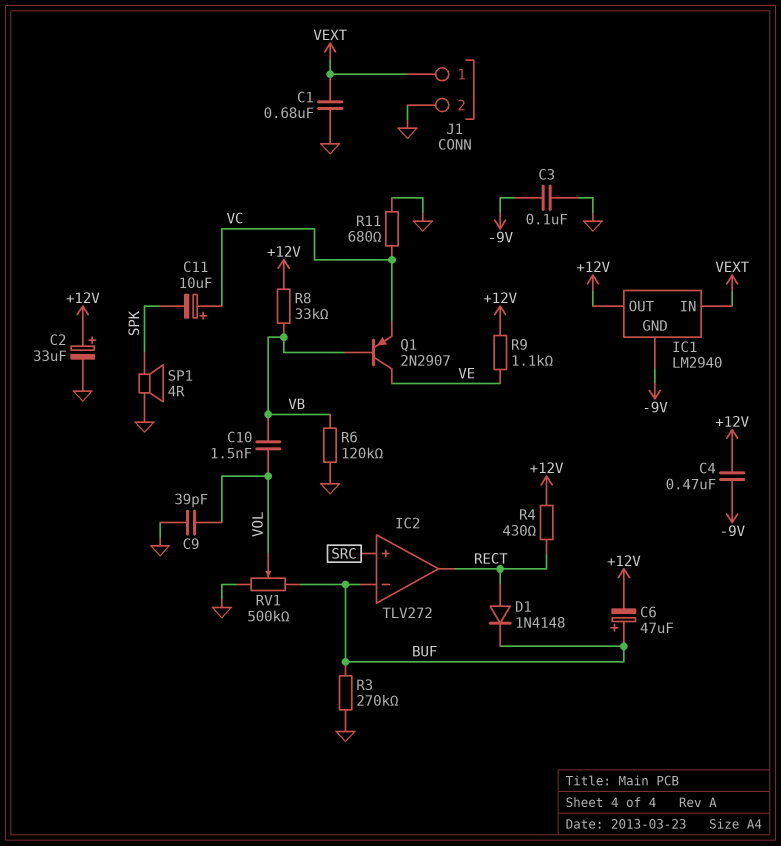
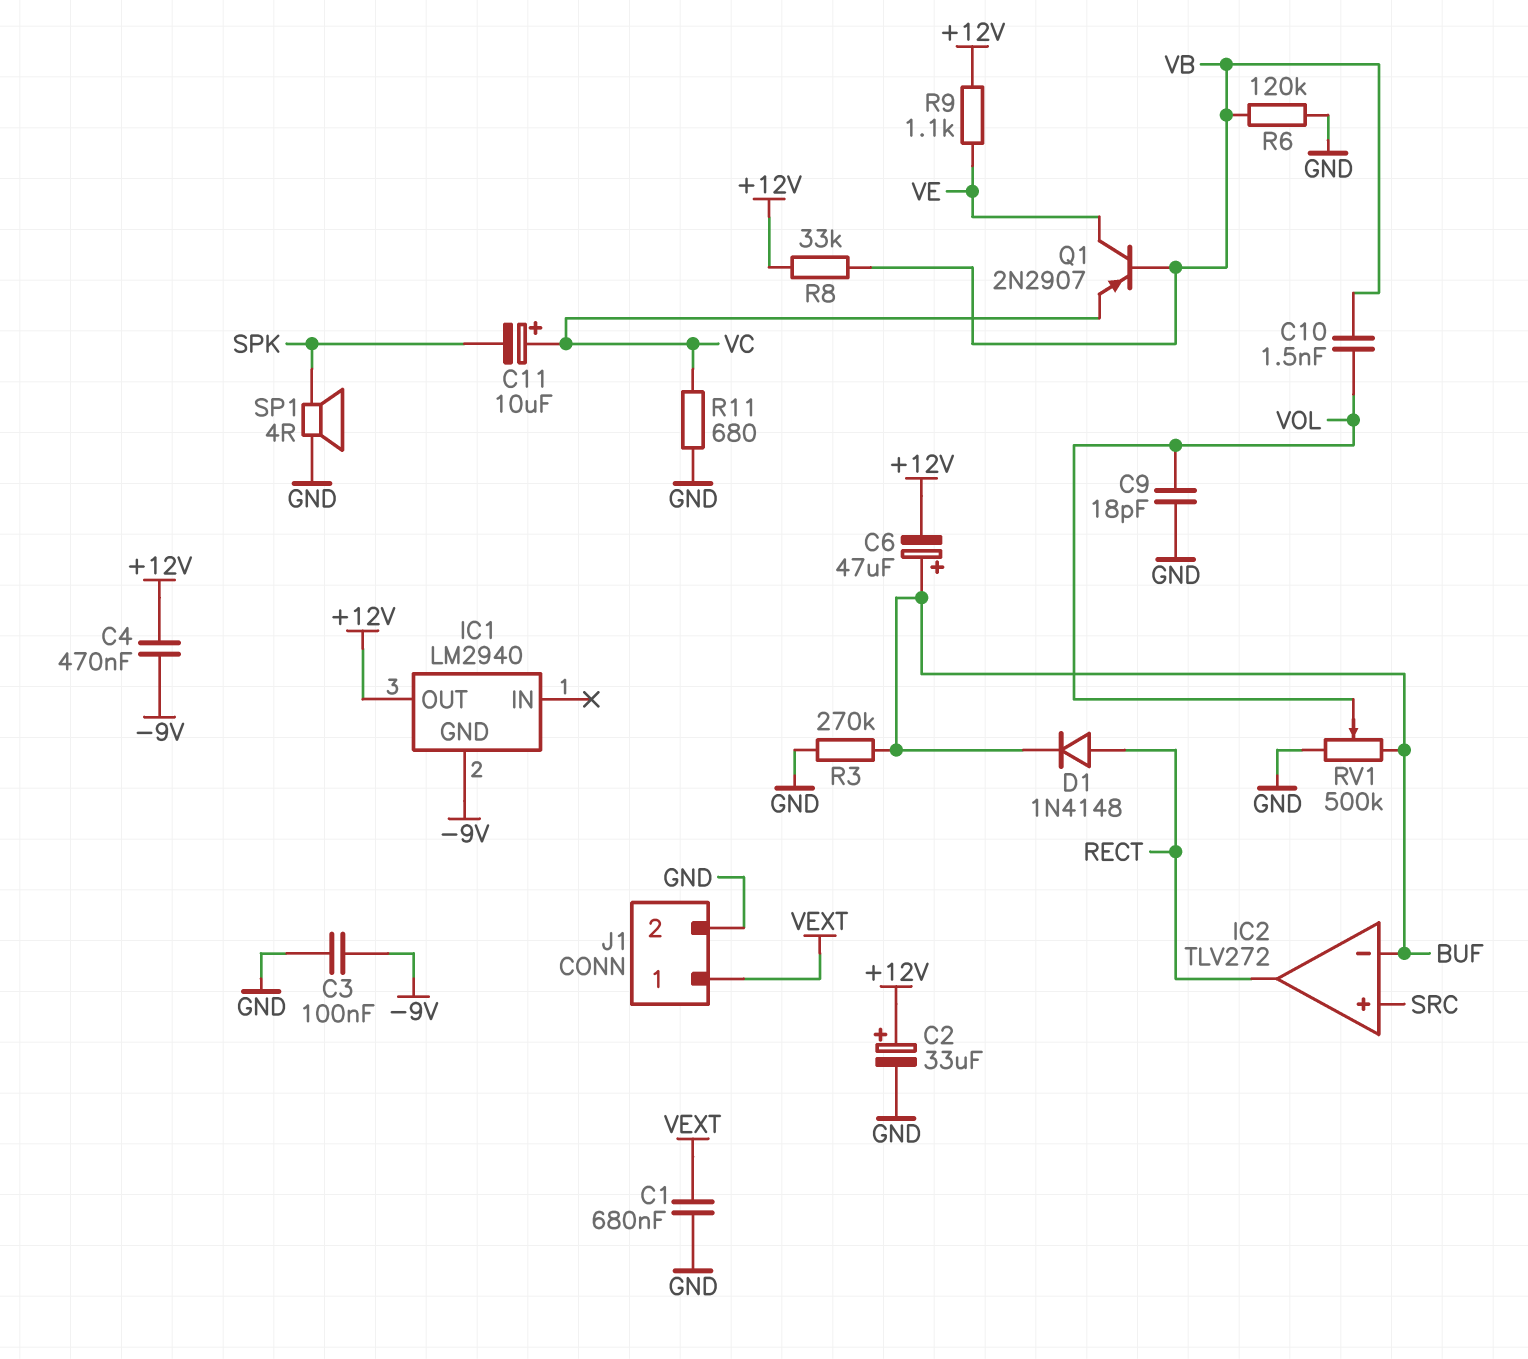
C9: 39pF (GND, VOL) -> 18pF (GND, VOL)
IC1 pin IN: VEXT -> none
R4: 430 (+12V, RECT) -> none

